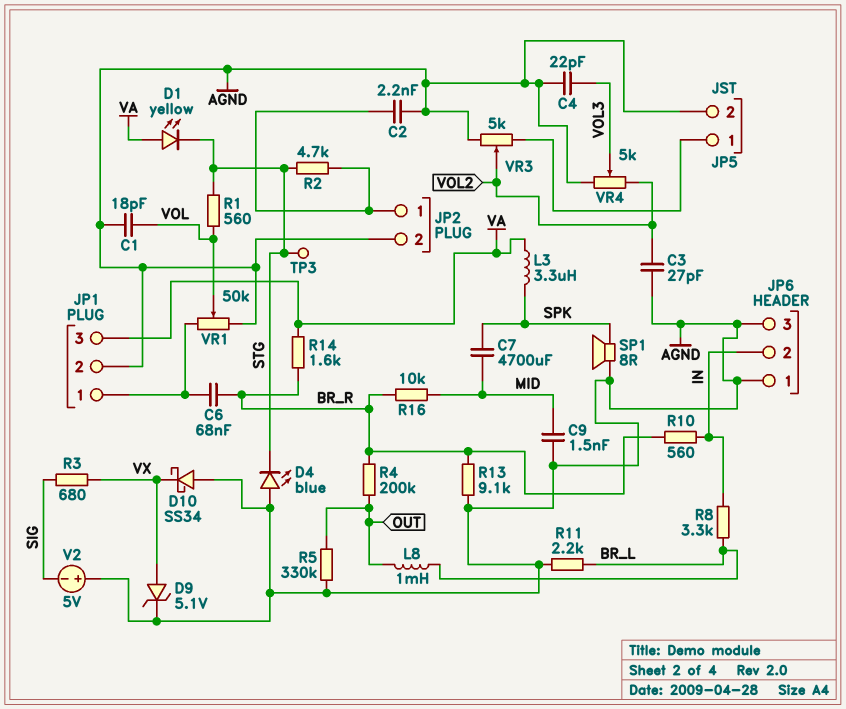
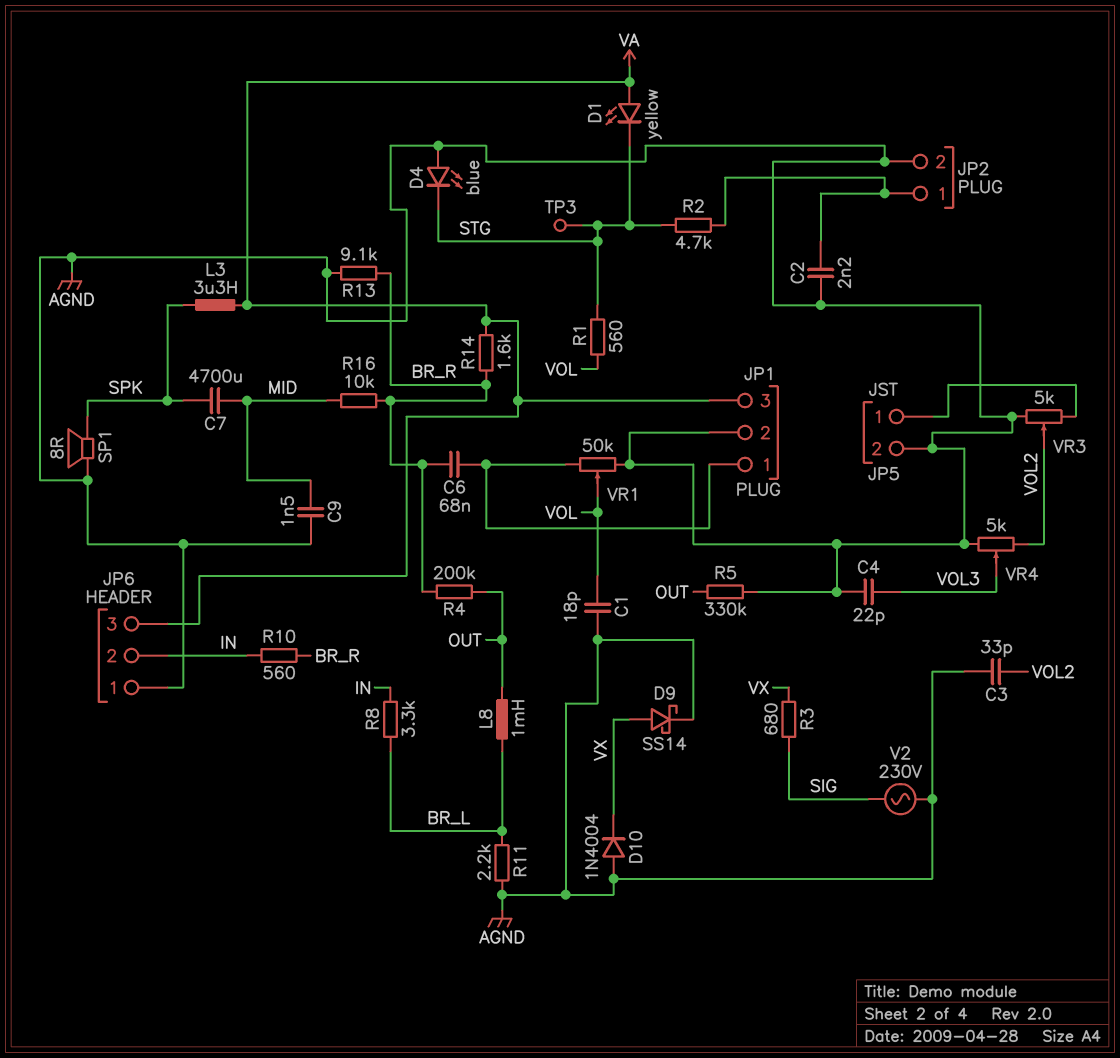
C3: 27pF (AGND, VOL2) -> 33pF (AGND, VOL2)
D9: zener 5.1V (A VX, K AGND) -> schottky SS14 (A VX, K AGND)
D10: schottky SS34 (A AGND, K VX) -> diode 1N4004 (A AGND, K VX)
JP6 pin 3: AGND -> VA
V2: 5V (plus AGND, minus SIG) -> AC 230V (AGND, SIG)

